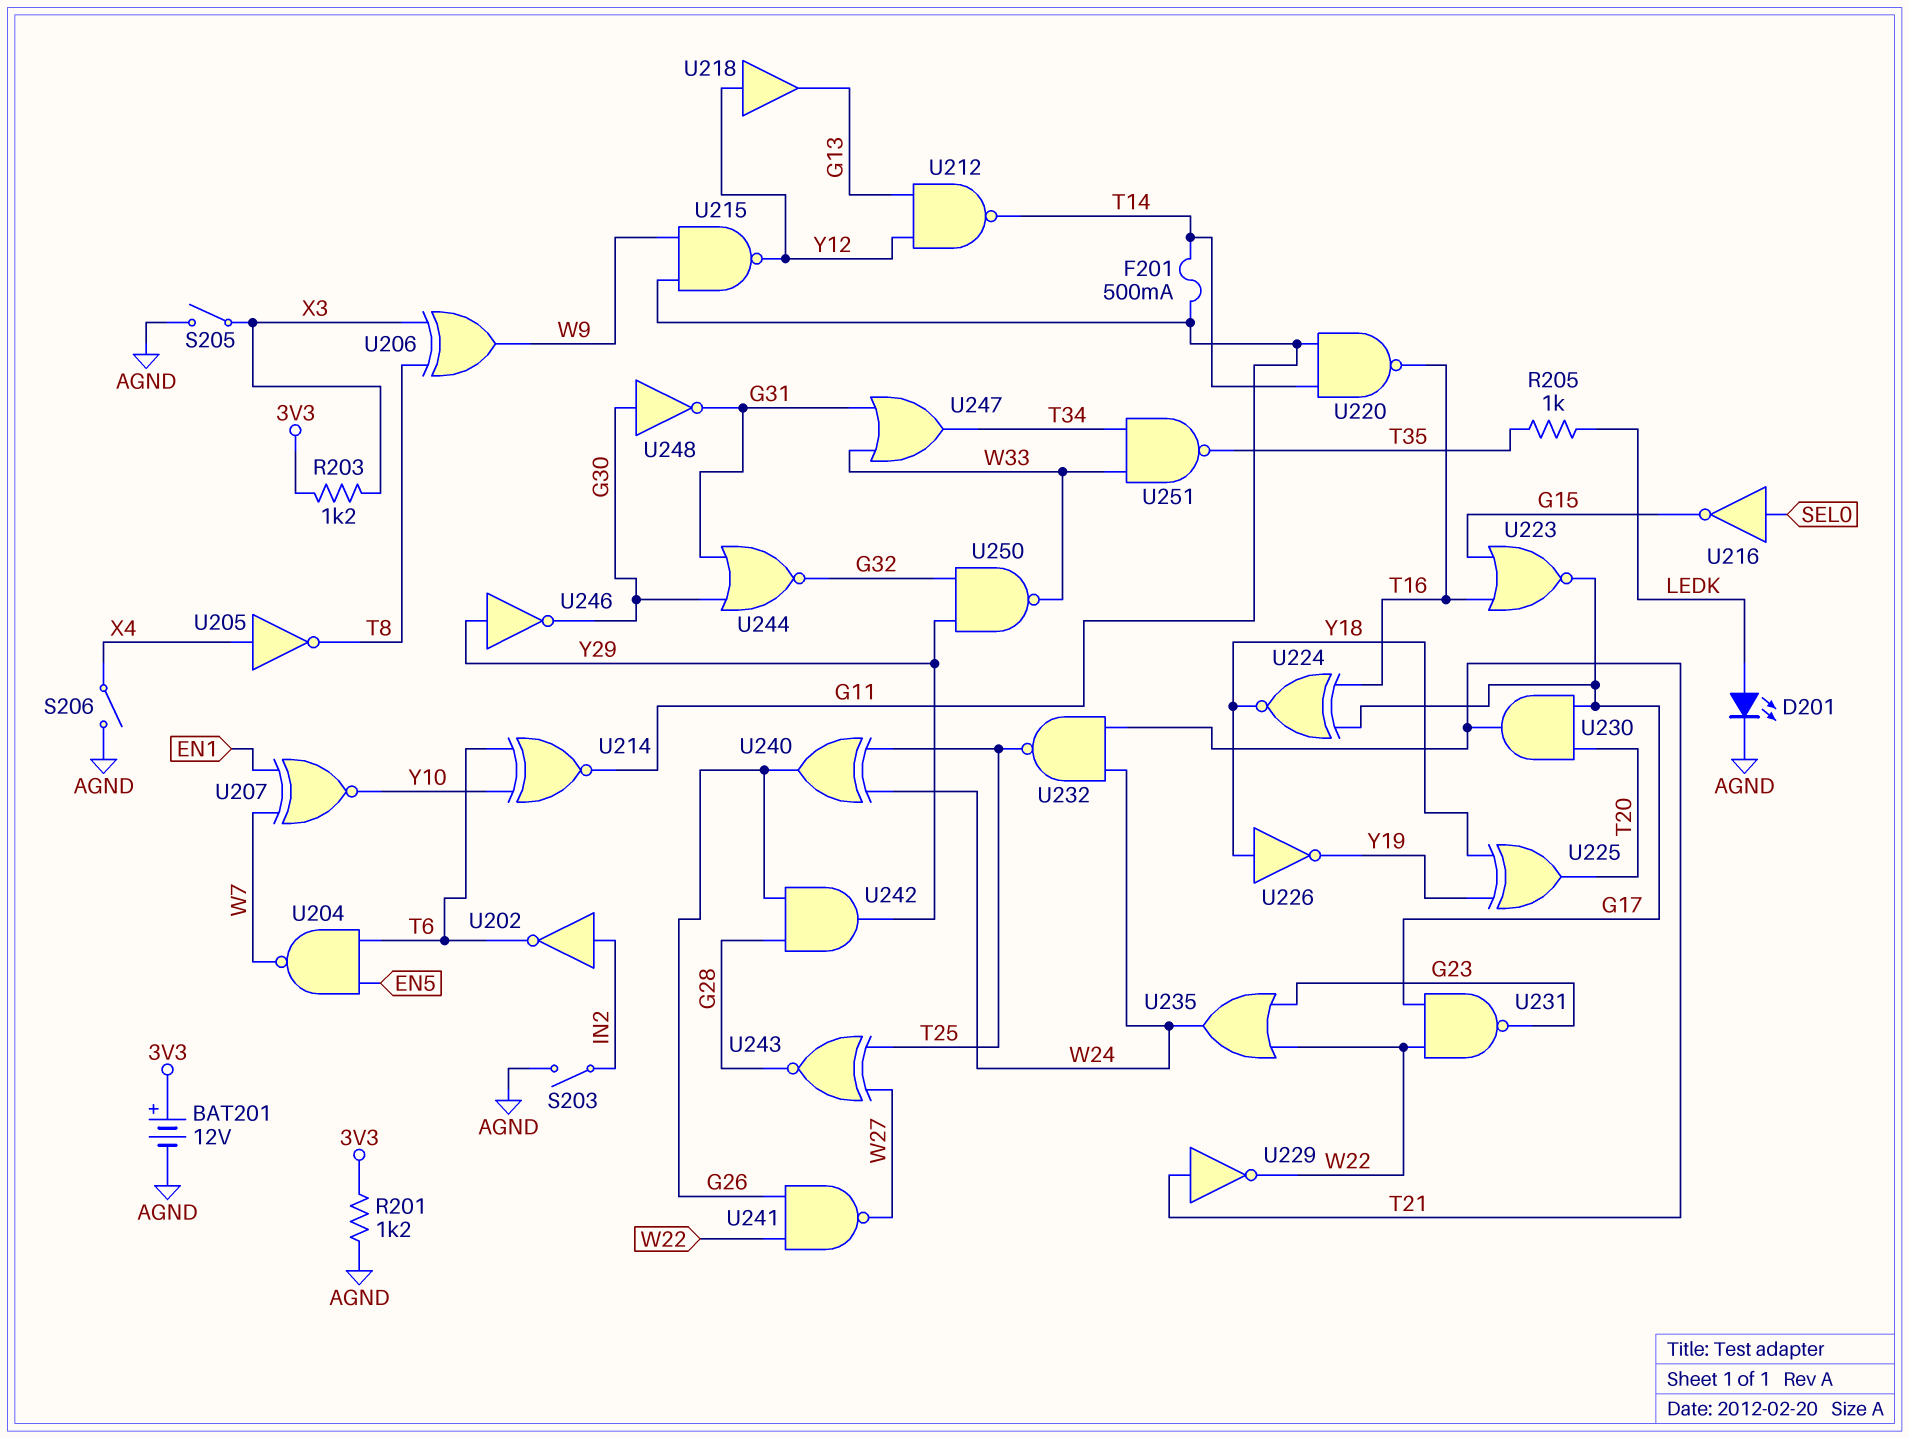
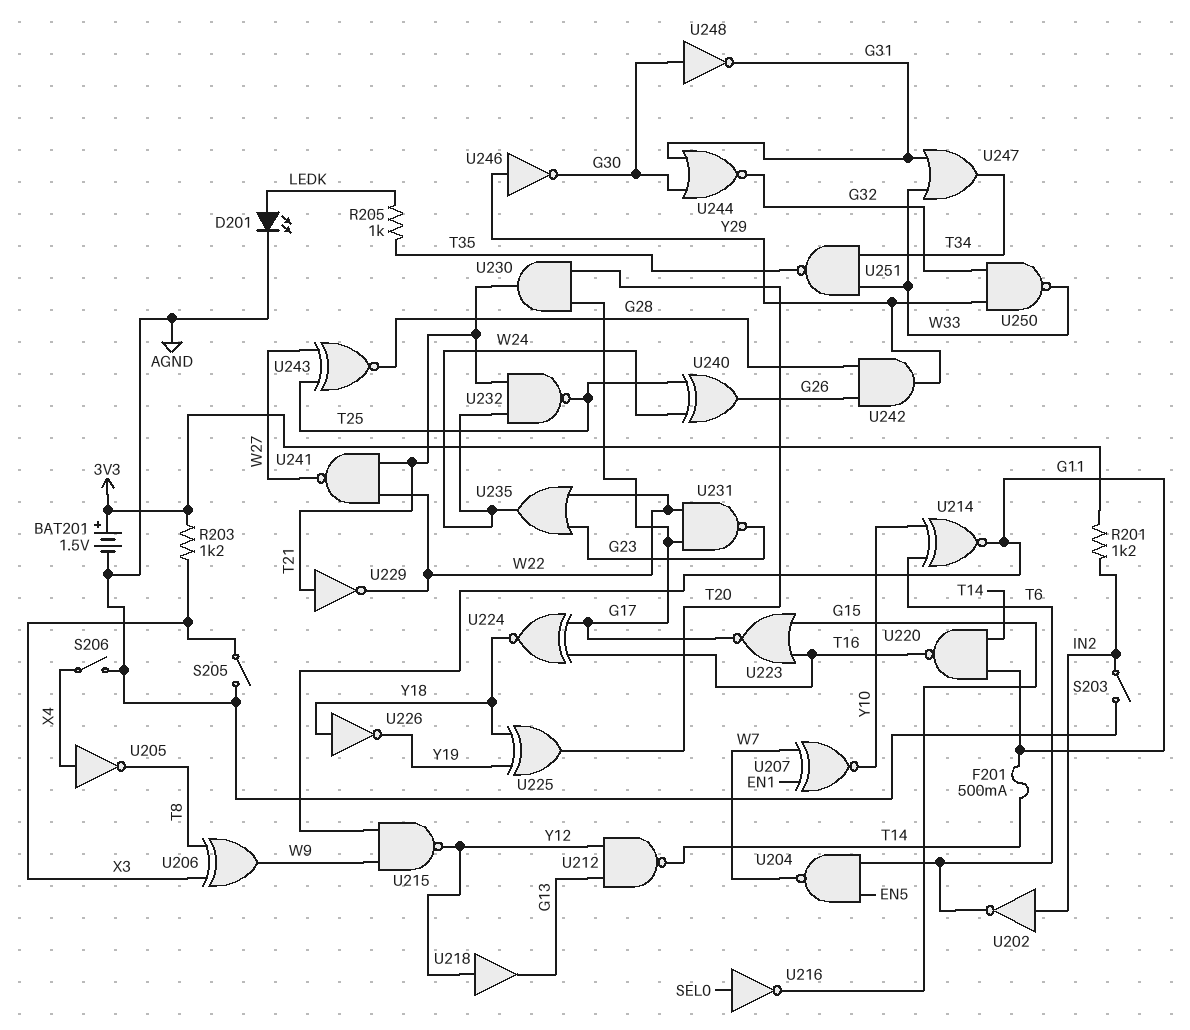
BAT201: 12V (plus 3V3, minus AGND) -> 1.5V (plus 3V3, minus AGND)
R201: 1.2k (3V3, AGND) -> 1.2k (3V3, IN2)
U241: NAND (in G26, in W22, out W27) -> NAND (in T21, in W22, out W27)

